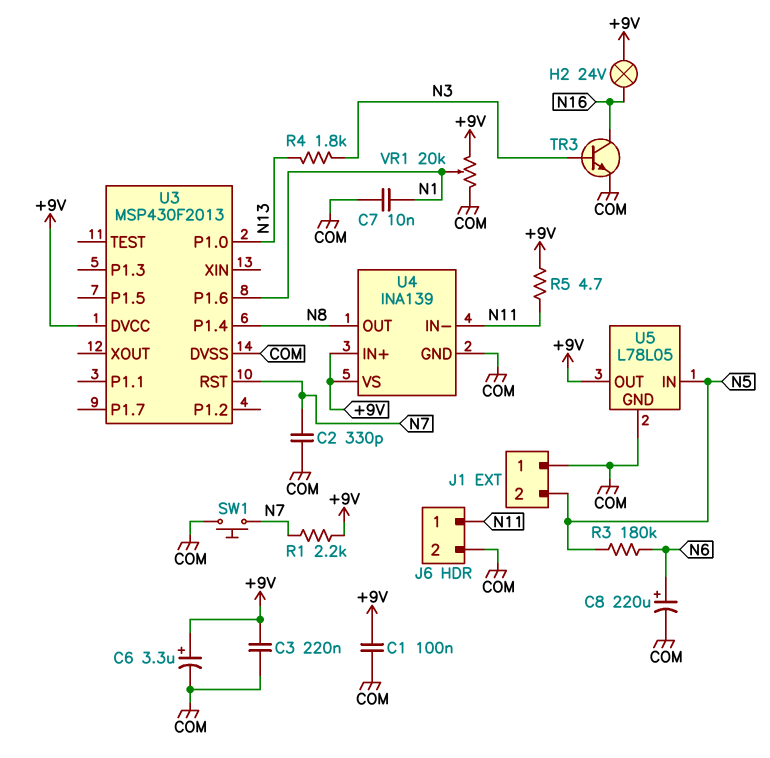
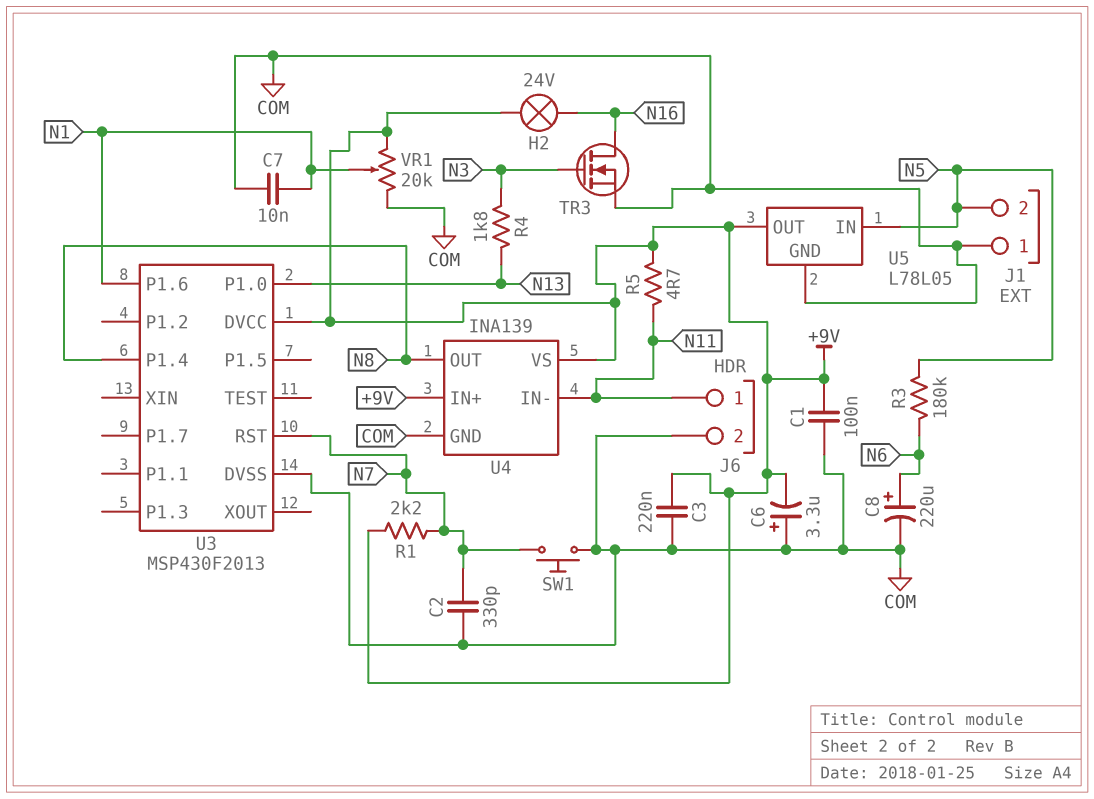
C6: 3.3uF (plus +9V, minus COM) -> 3.3uF (plus COM, minus +9V)
TR3: NPN (B N3, C N16, E COM) -> NMOS (G N3, D N16, S COM)

